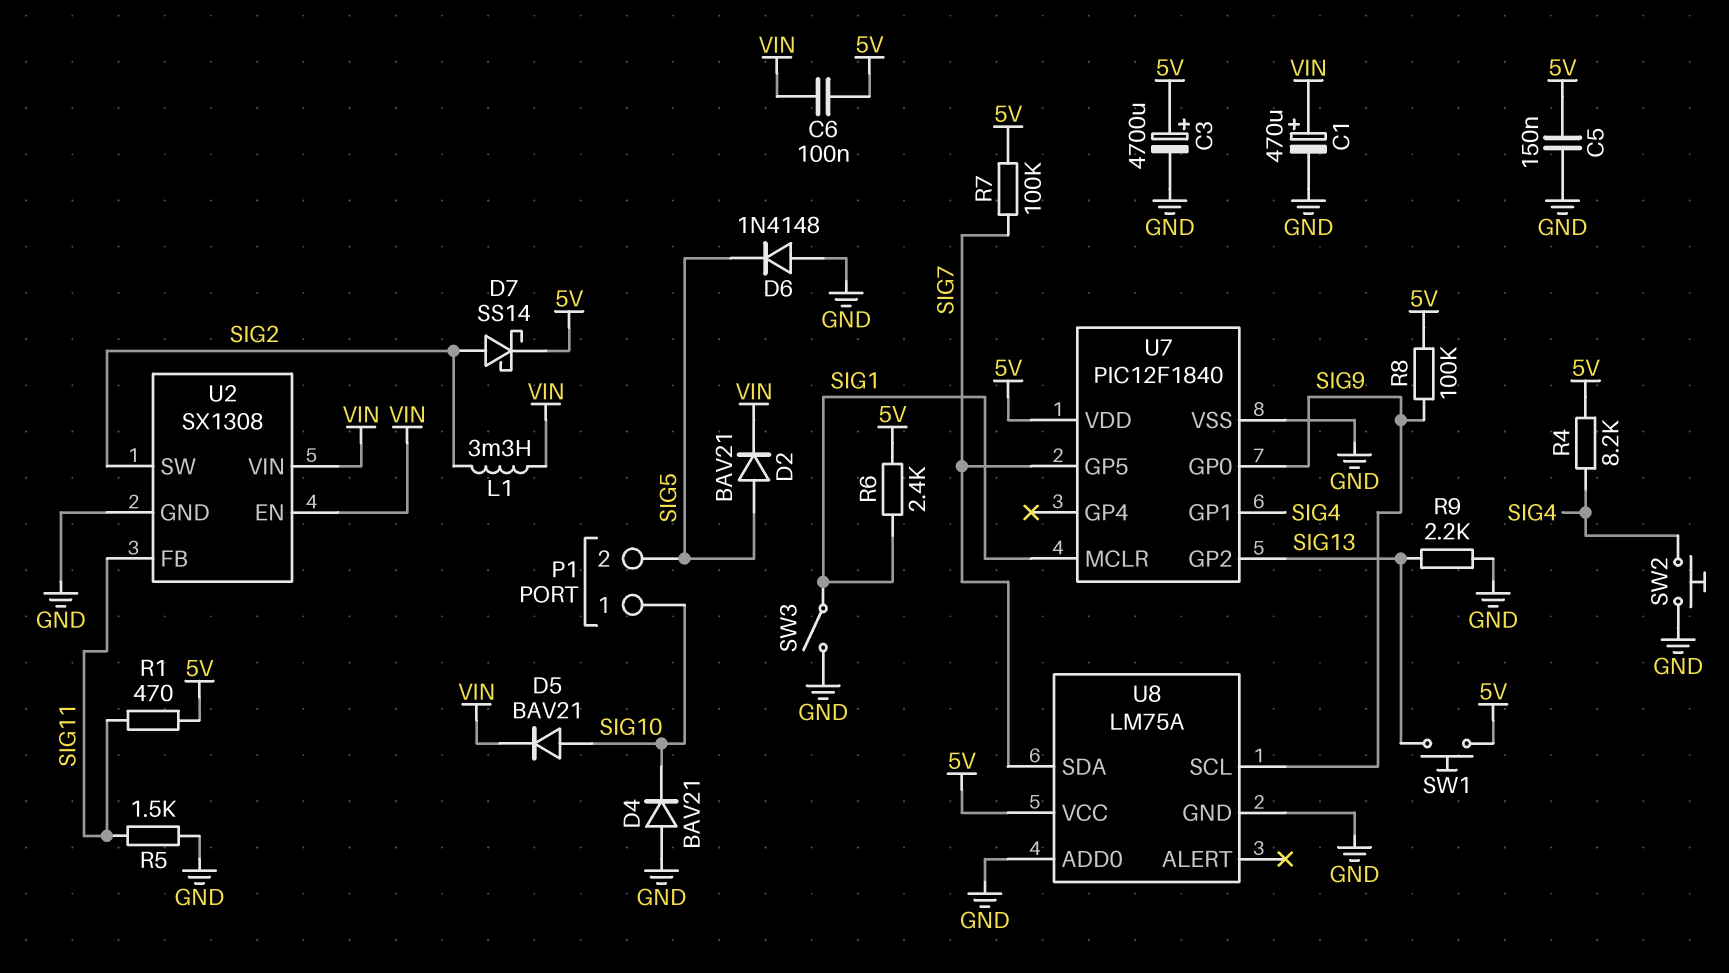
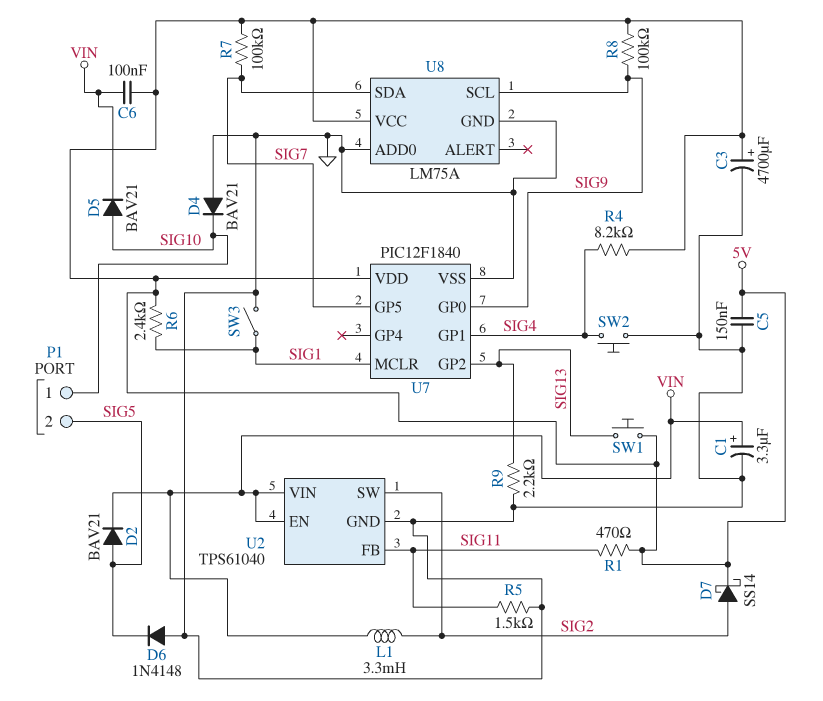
C1: 470uF (plus VIN, minus GND) -> 3.3uF (plus VIN, minus GND)
U2: SX1308 -> TPS61040

